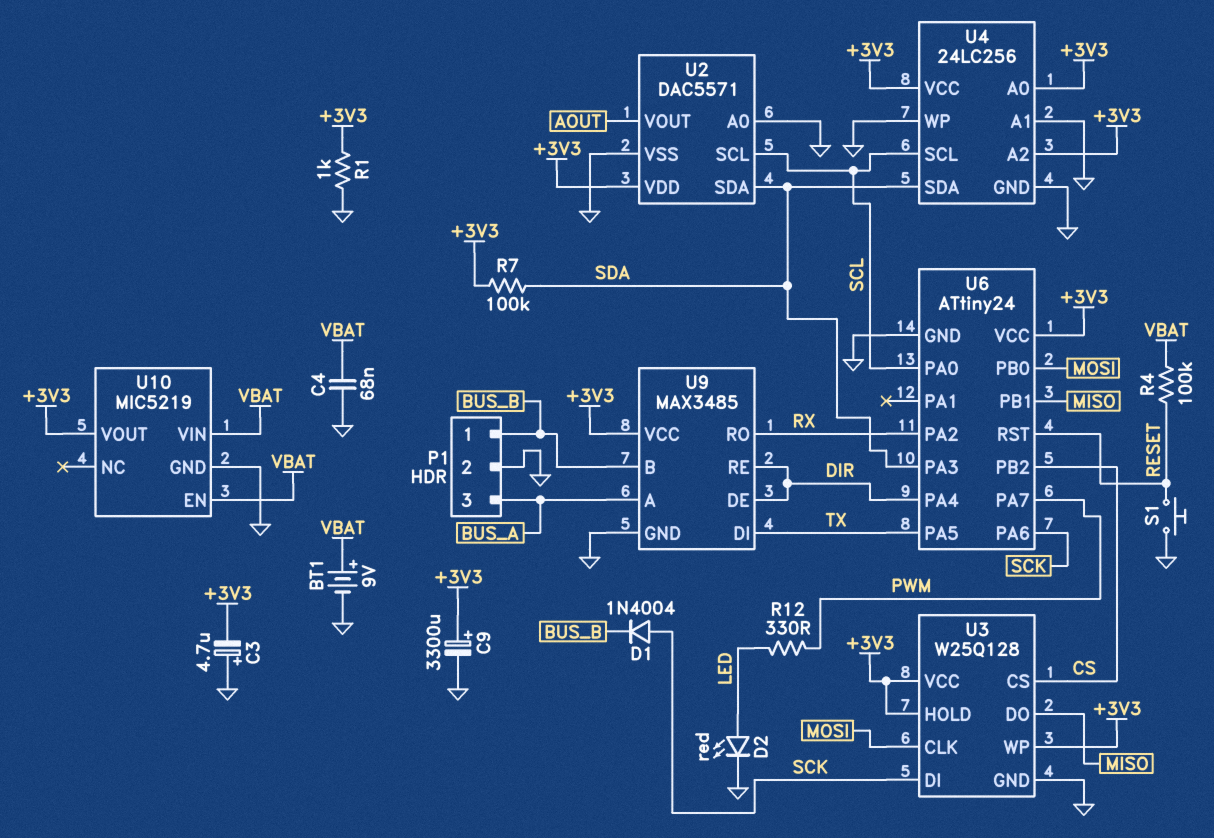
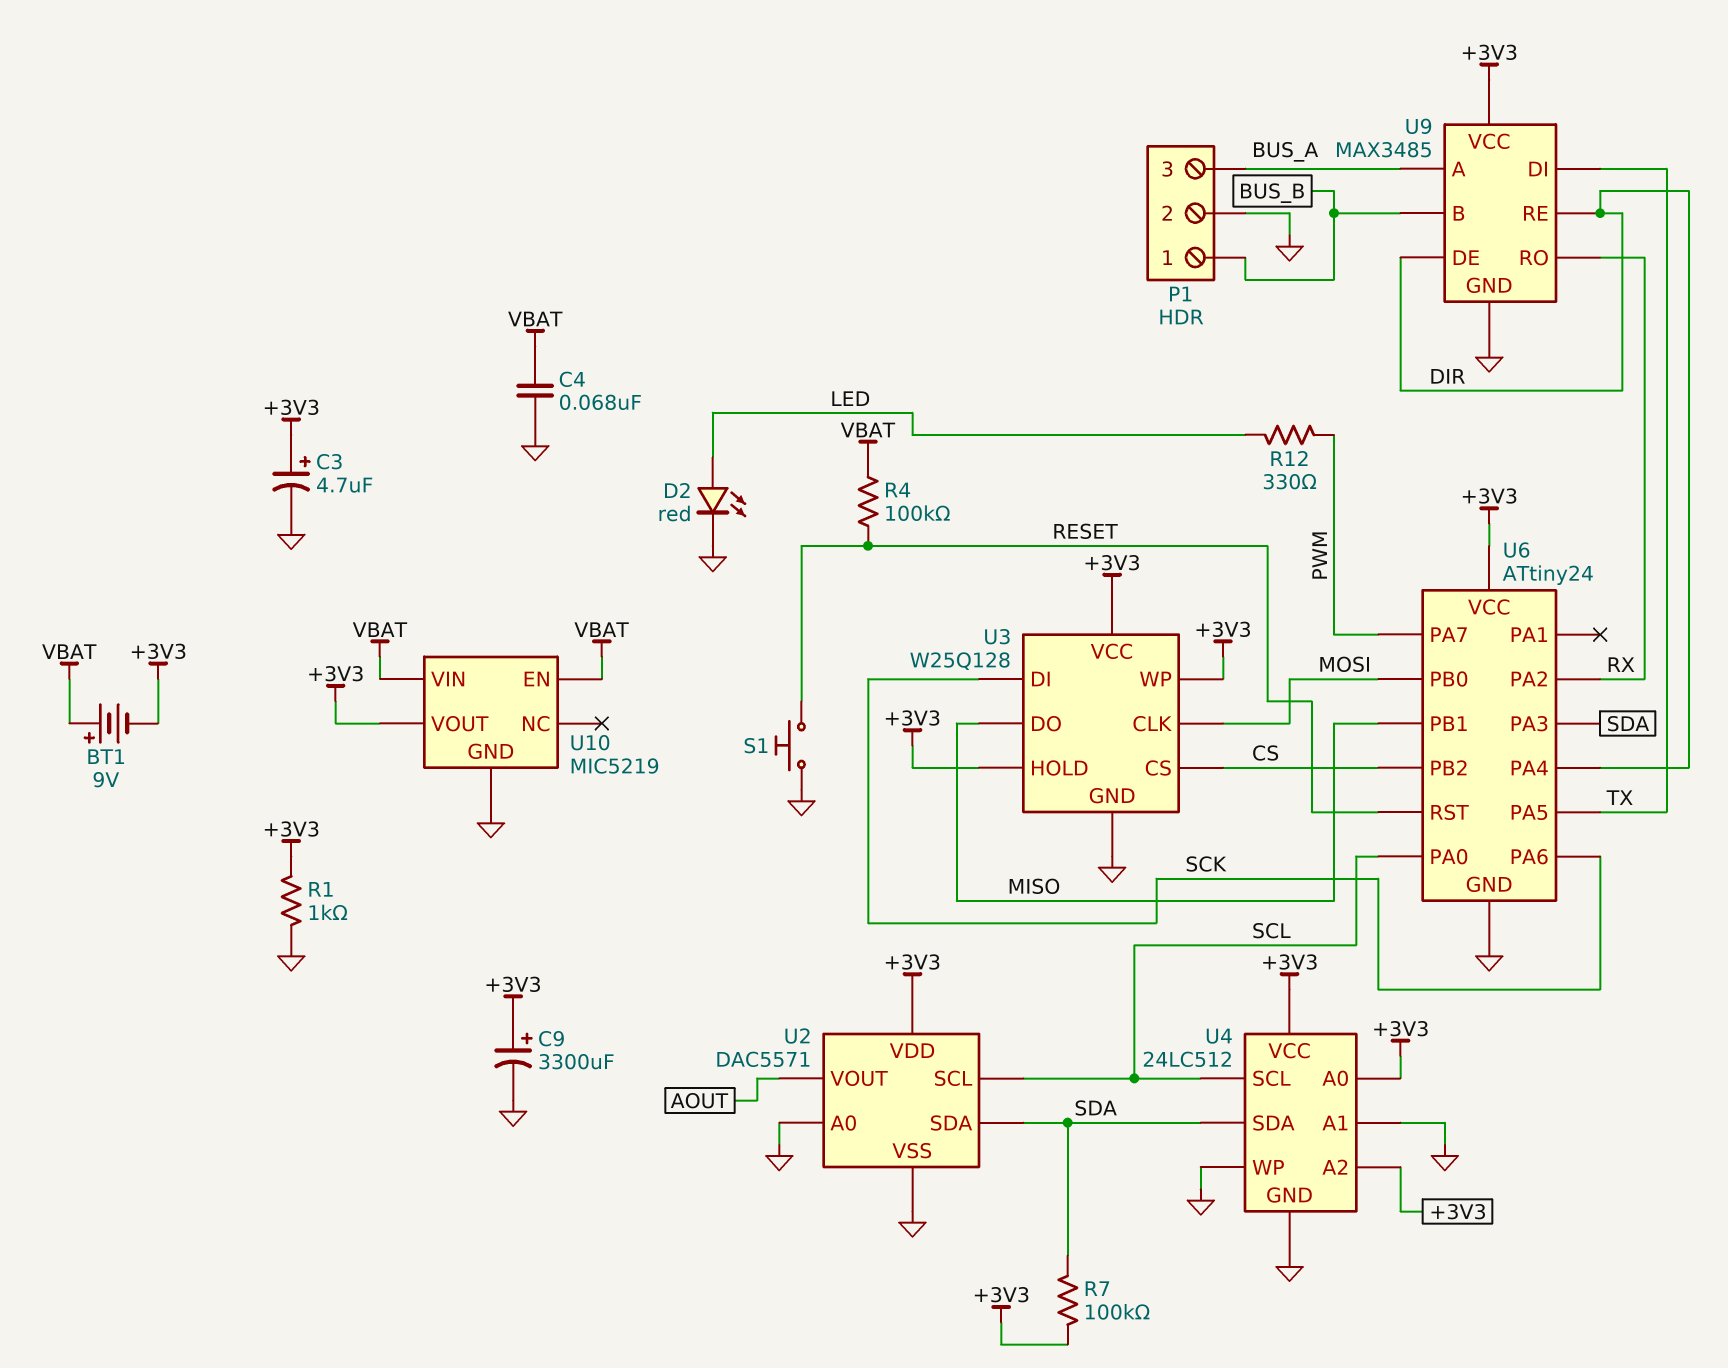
BT1: 9V (plus VBAT, minus GND) -> 9V (plus VBAT, minus +3V3)
C3: 4.7uF (plus GND, minus +3V3) -> 4.7uF (plus +3V3, minus GND)
D1: diode 1N4004 (A SCK, K BUS_B) -> none
U4: 24LC256 -> 24LC512

